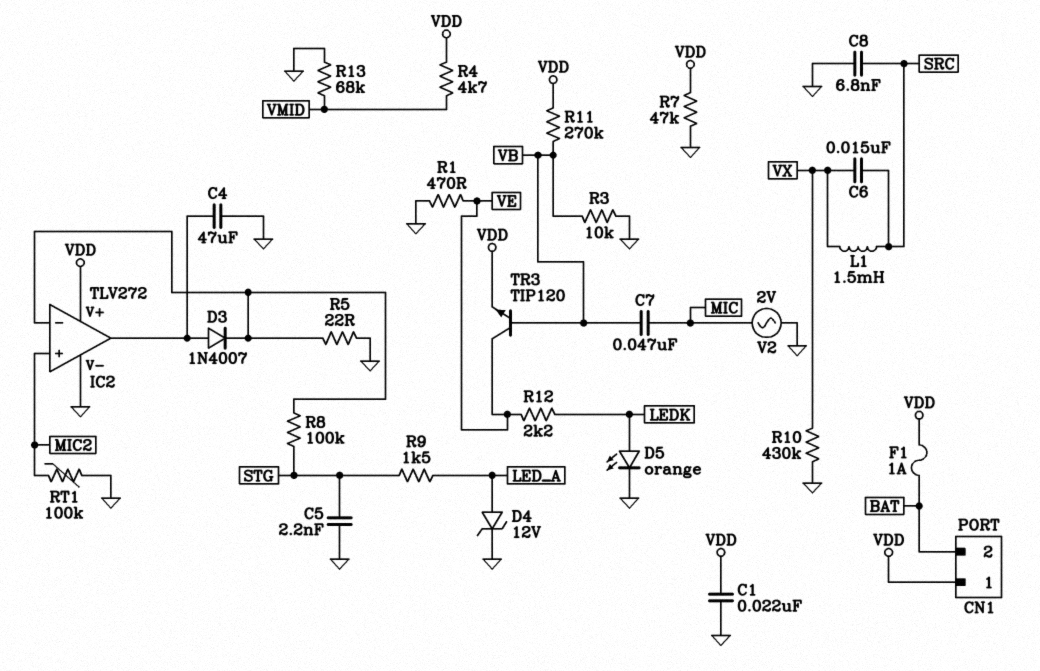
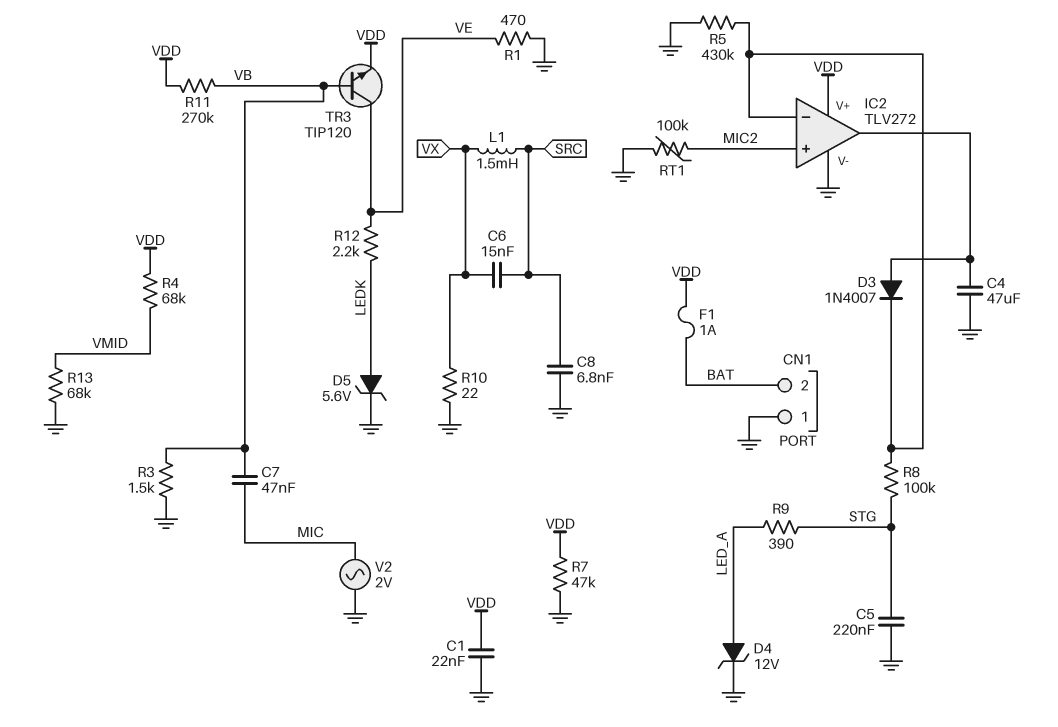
C5: 2.2nF (GND, STG) -> 220nF (GND, STG)
CN1 pin 1: VDD -> GND
D5: LED orange (A LEDK, K GND) -> zener 5.6V (A LEDK, K GND)
R3: 10k (GND, VB) -> 1.5k (GND, VB)
R4: 4.7k (VDD, VMID) -> 68k (VDD, VMID)
R5: 22 (GND, IC2/in-) -> 430k (GND, IC2/in-)
R9: 1.5k (LED_A, STG) -> 390 (LED_A, STG)
R10: 430k (GND, VX) -> 22 (GND, VX)

